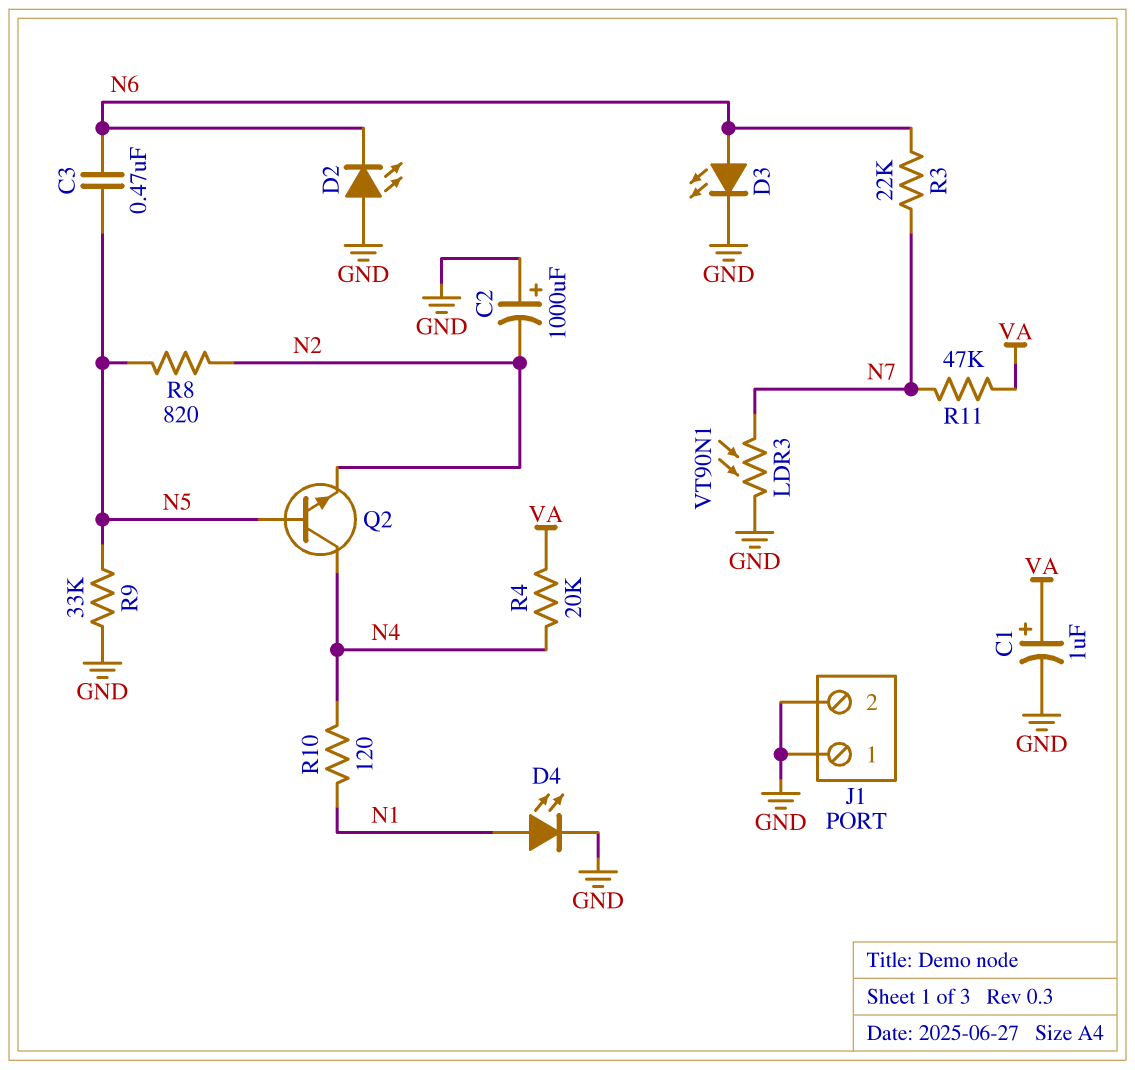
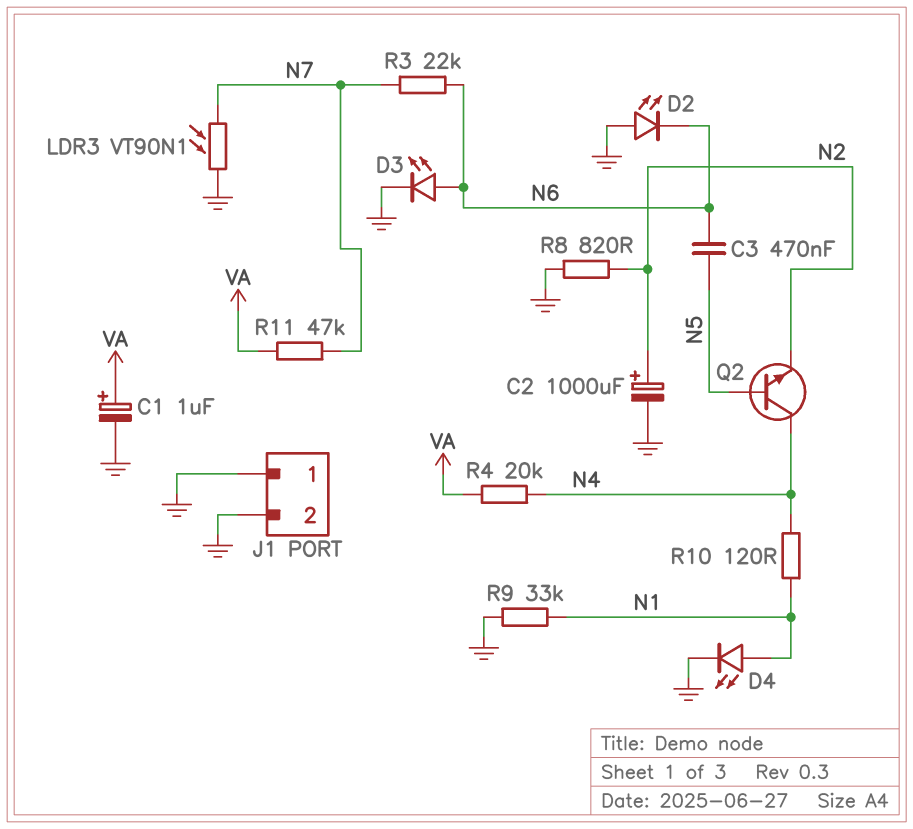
C2: 1000uF (plus GND, minus N2) -> 1000uF (plus N2, minus GND)
R8: 820 (N2, N5) -> 820 (GND, N2)
R9: 33k (GND, N5) -> 33k (GND, N1)

